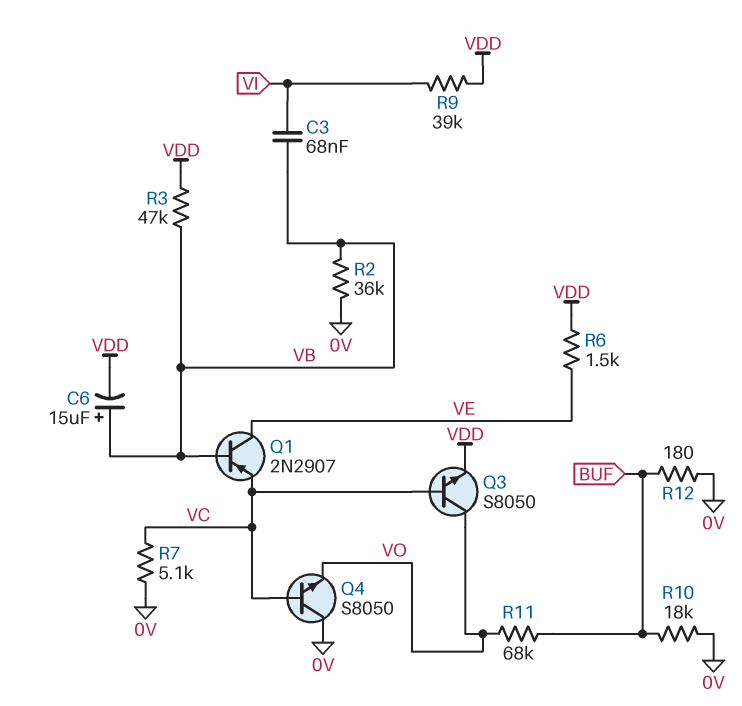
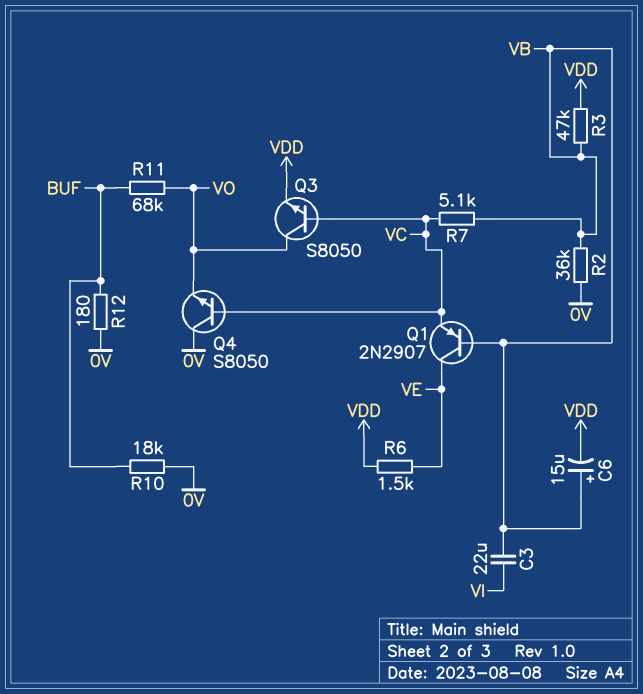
C3: 68nF (VB, VI) -> 22uF (VB, VI)
R7: 5.1k (0V, VC) -> 5.1k (VB, VC)
R9: 39k (VDD, VI) -> none

